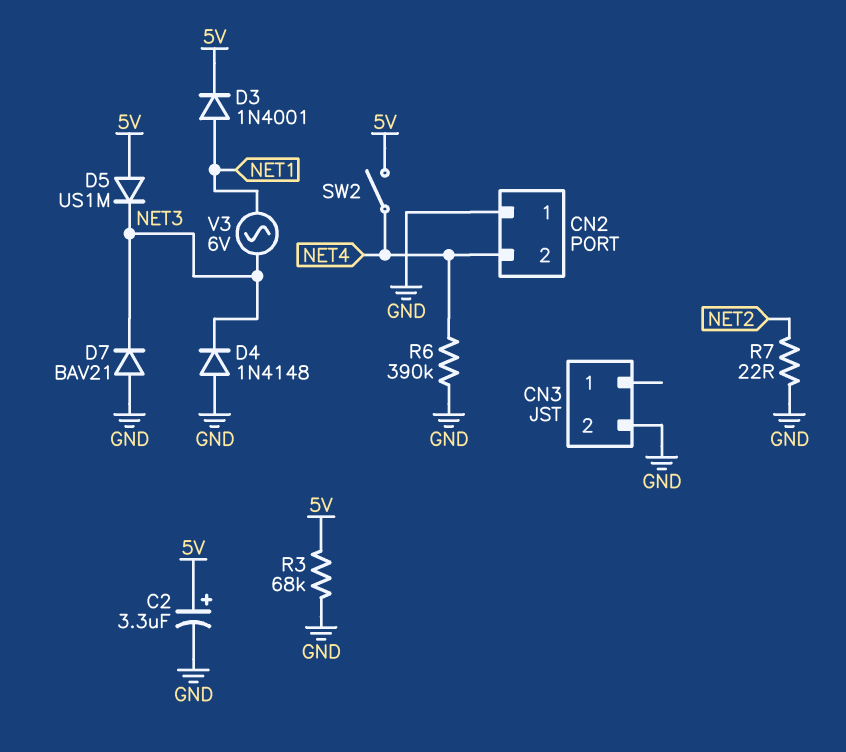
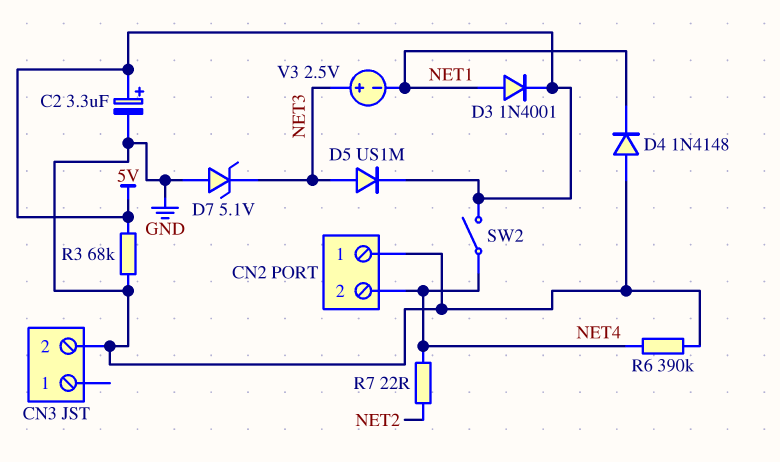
D4: diode 1N4148 (A GND, K NET3) -> diode 1N4148 (A GND, K NET1)
D5: diode US1M (A 5V, K NET3) -> diode US1M (A NET3, K 5V)
D7: diode BAV21 (A GND, K NET3) -> zener 5.1V (A GND, K NET3)
R7: 22 (GND, NET2) -> 22 (NET2, NET4)
V3: AC 6V (NET1, NET3) -> 2.5V (plus NET3, minus NET1)

